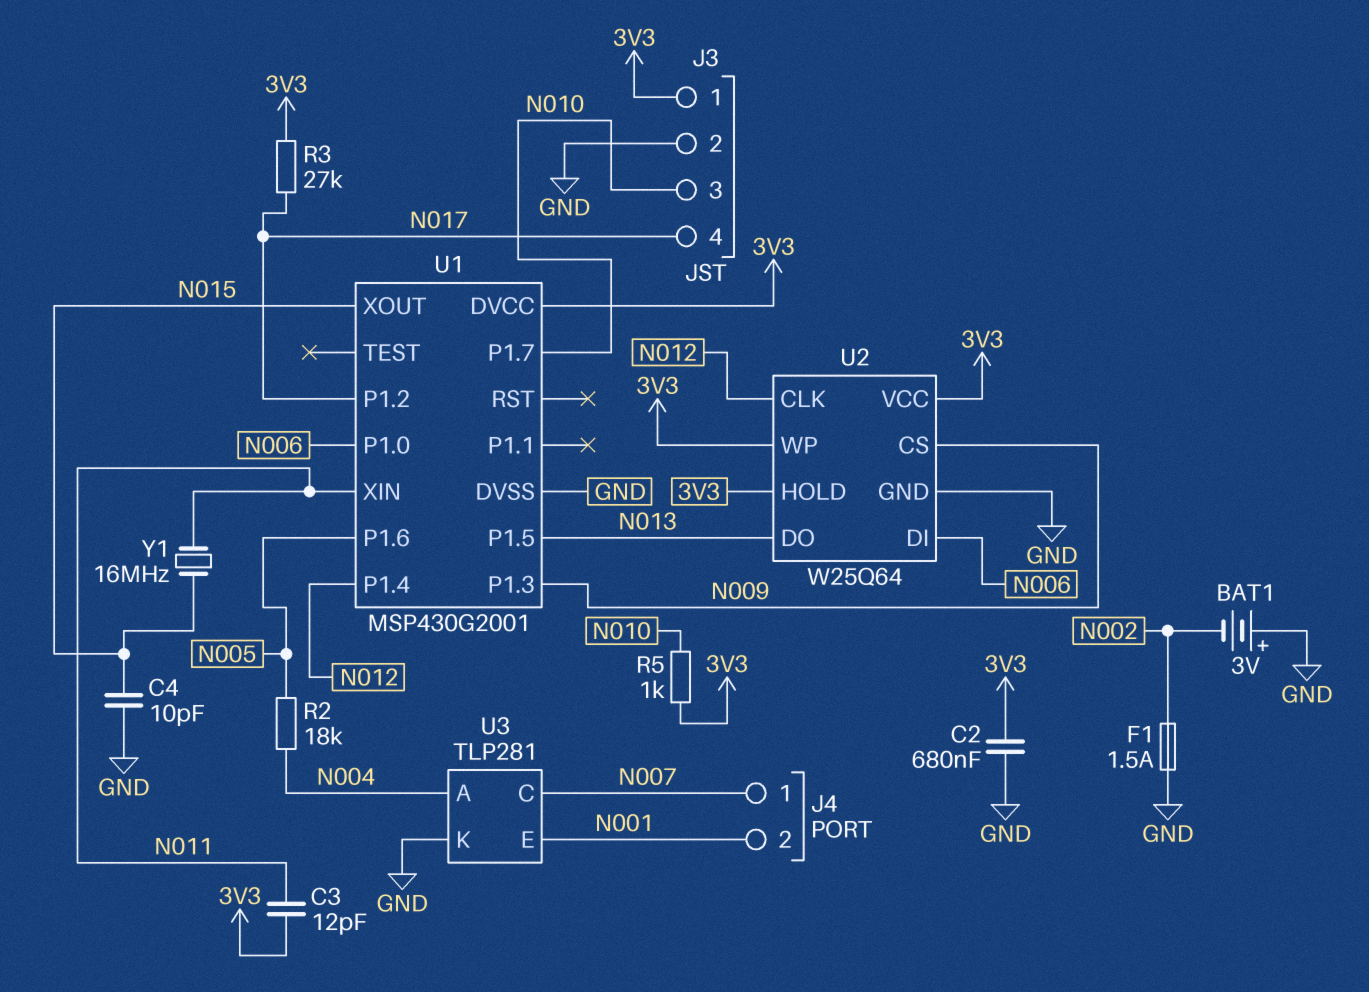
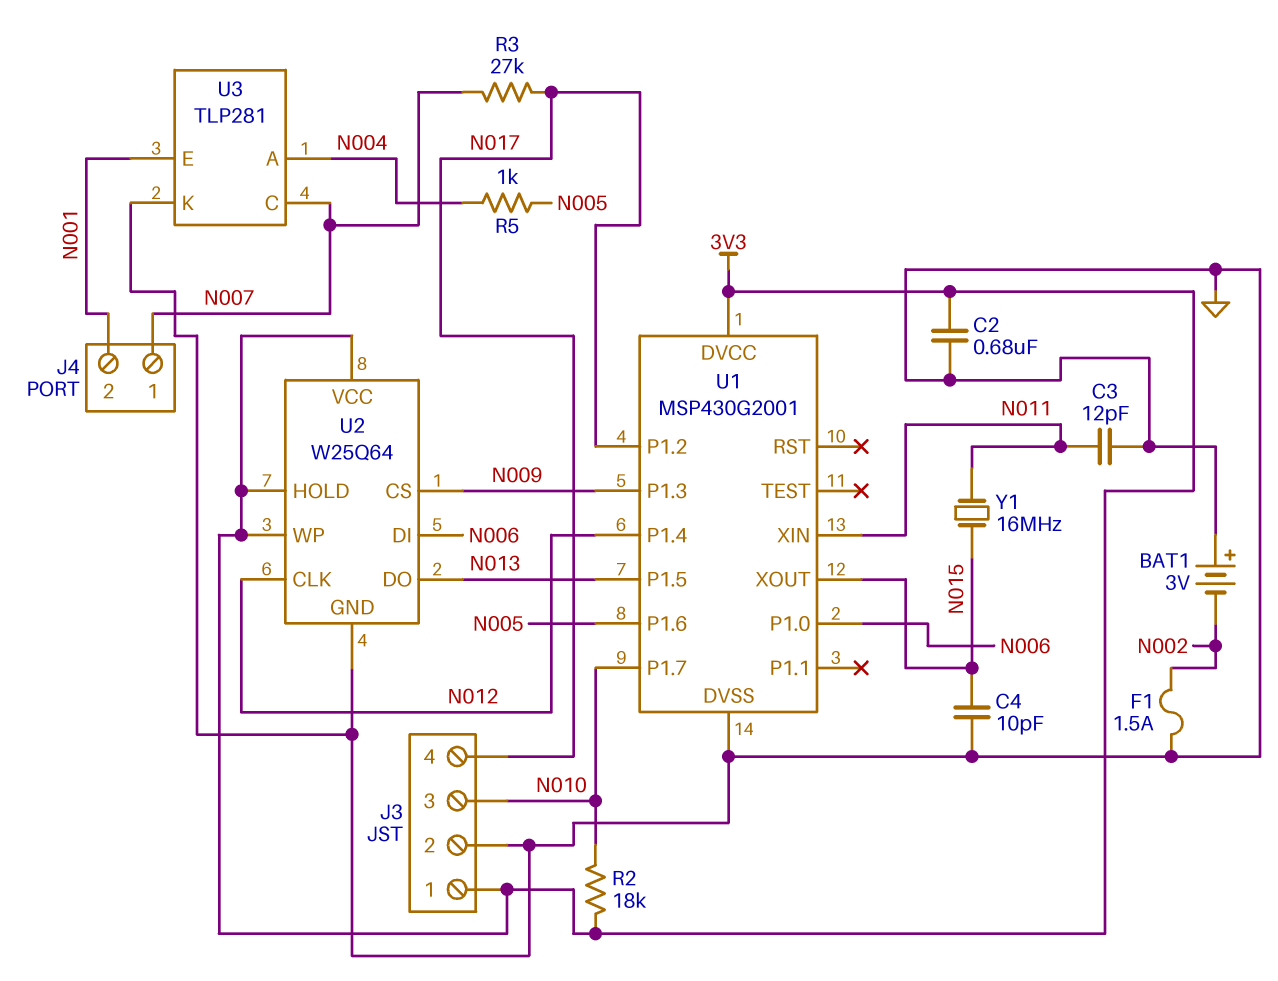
C3: 12pF (3V3, N011) -> 12pF (GND, N011)
R2: 18k (N004, N005) -> 18k (3V3, N010)
R3: 27k (3V3, N017) -> 27k (N007, N017)
R5: 1k (3V3, N010) -> 1k (N004, N005)

